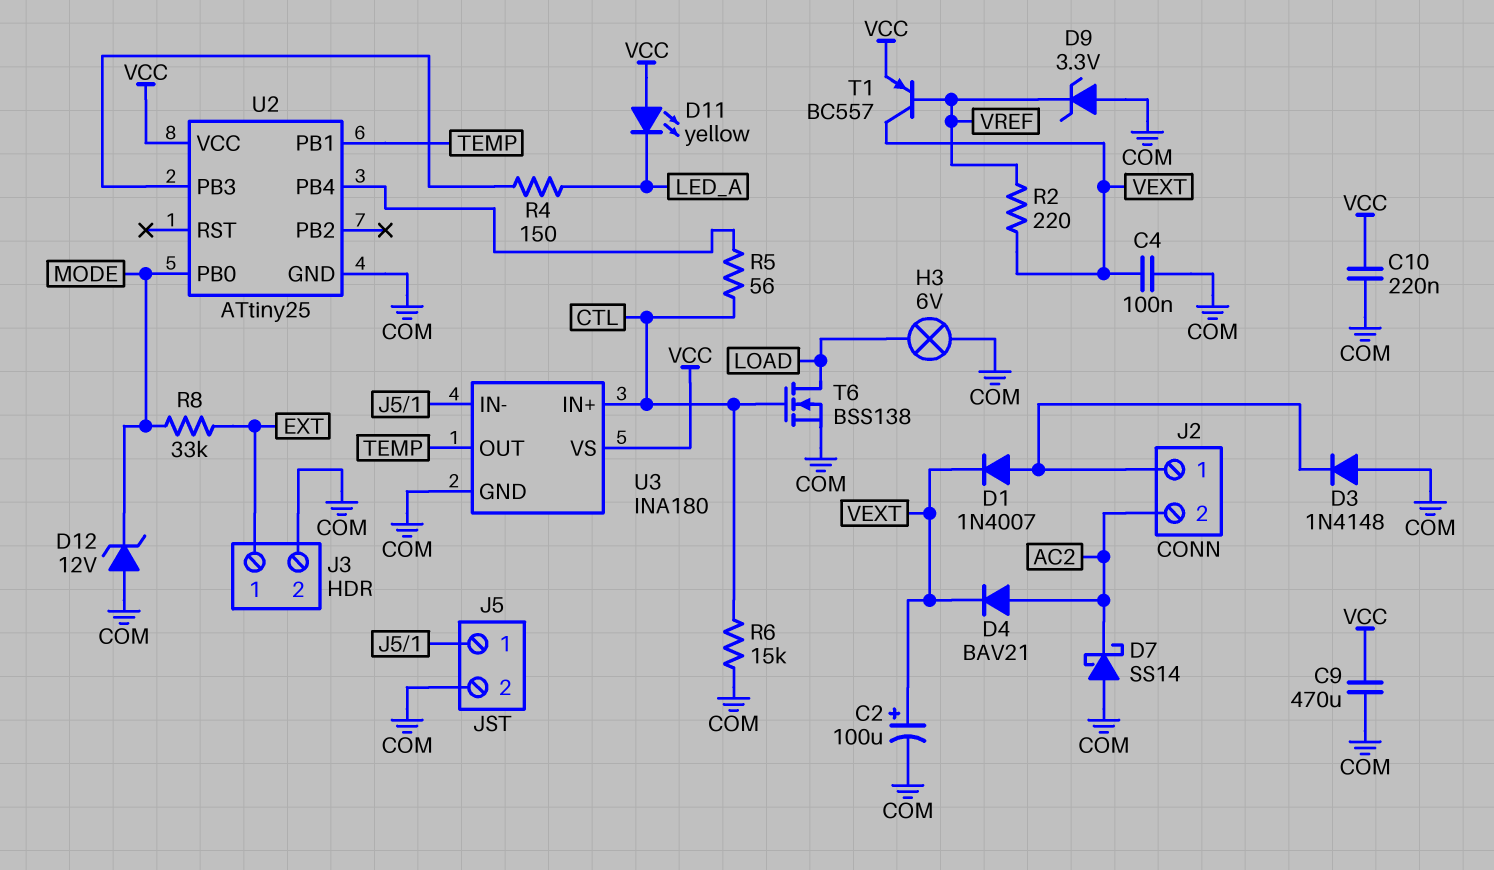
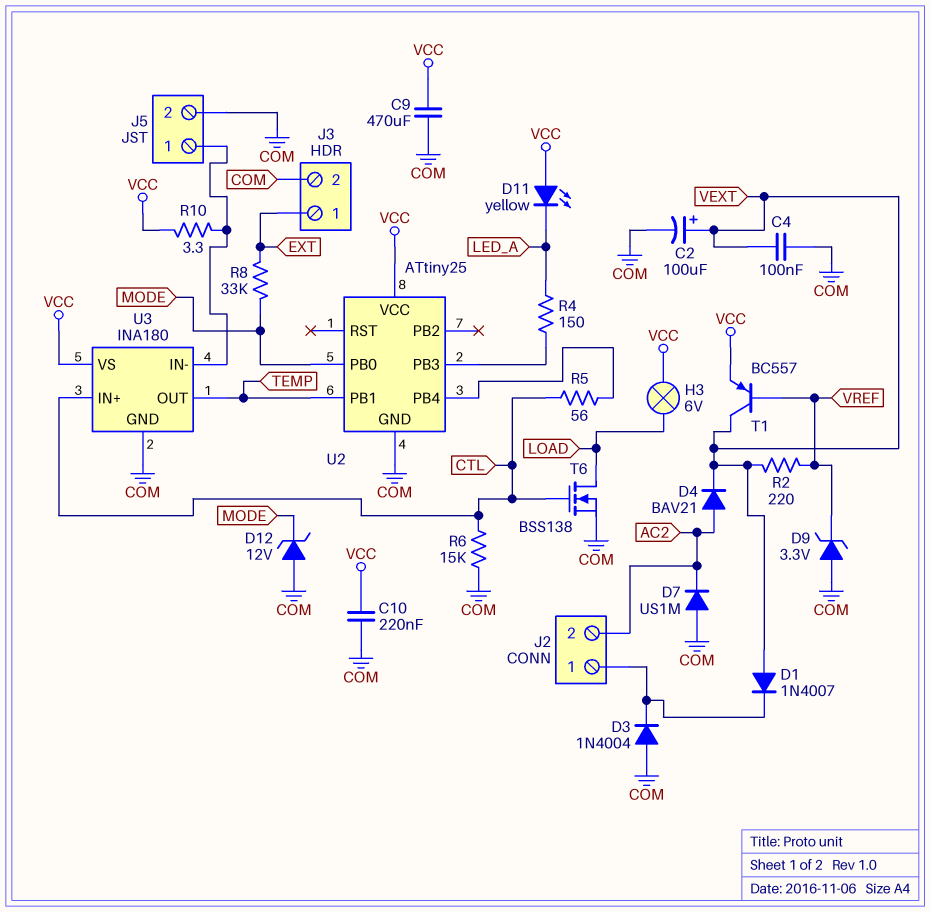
D1: diode 1N4007 (A J2/1, K VEXT) -> diode 1N4007 (A VEXT, K J2/1)
D3: diode 1N4148 (A COM, K J2/1) -> diode 1N4004 (A COM, K J2/1)
D7: schottky SS14 (A COM, K AC2) -> diode US1M (A COM, K AC2)
H3: lamp 6V (COM, LOAD) -> lamp 6V (LOAD, VCC)
R10: none -> 3.3 (J5/1, VCC)

